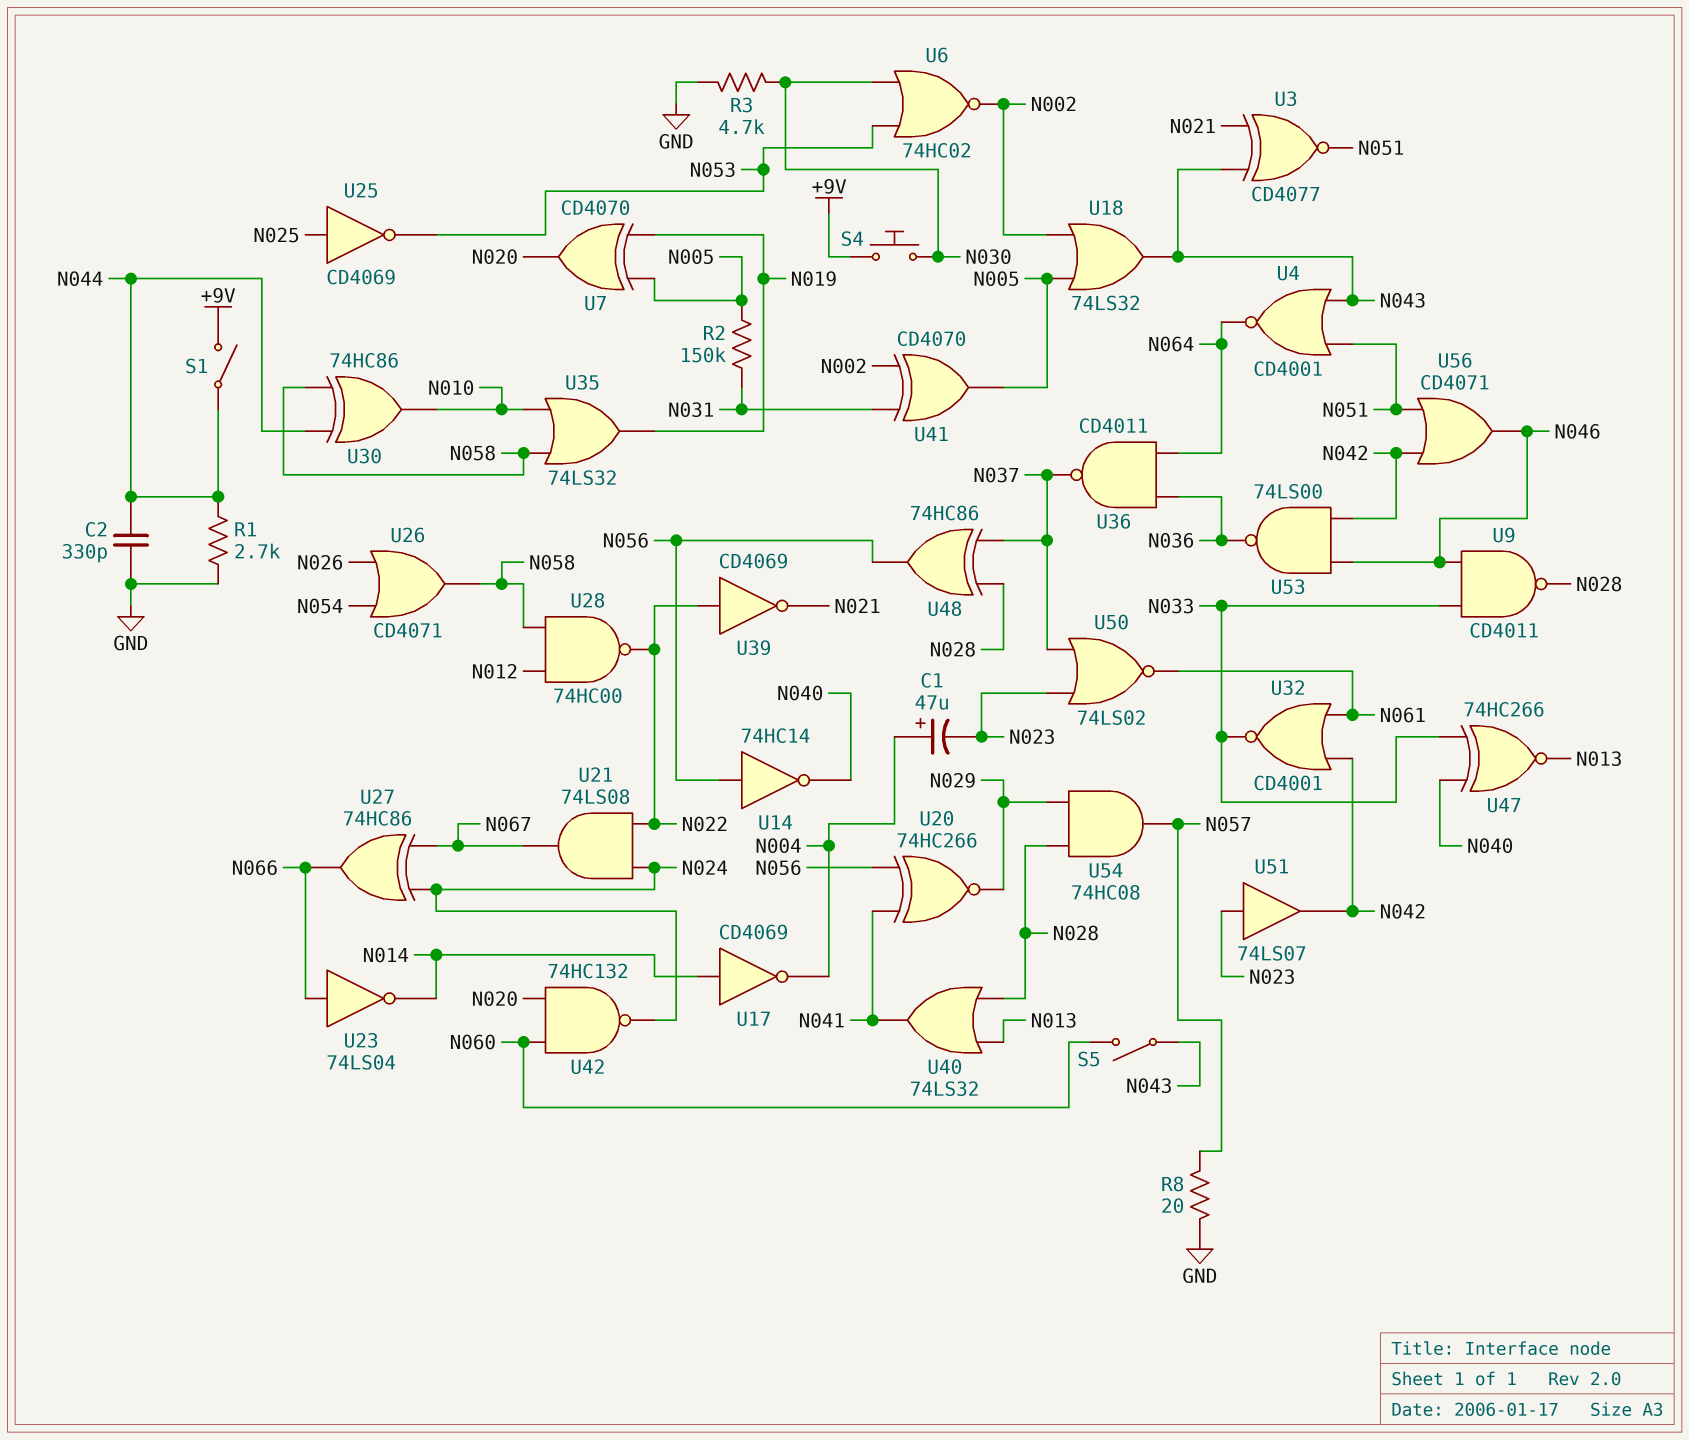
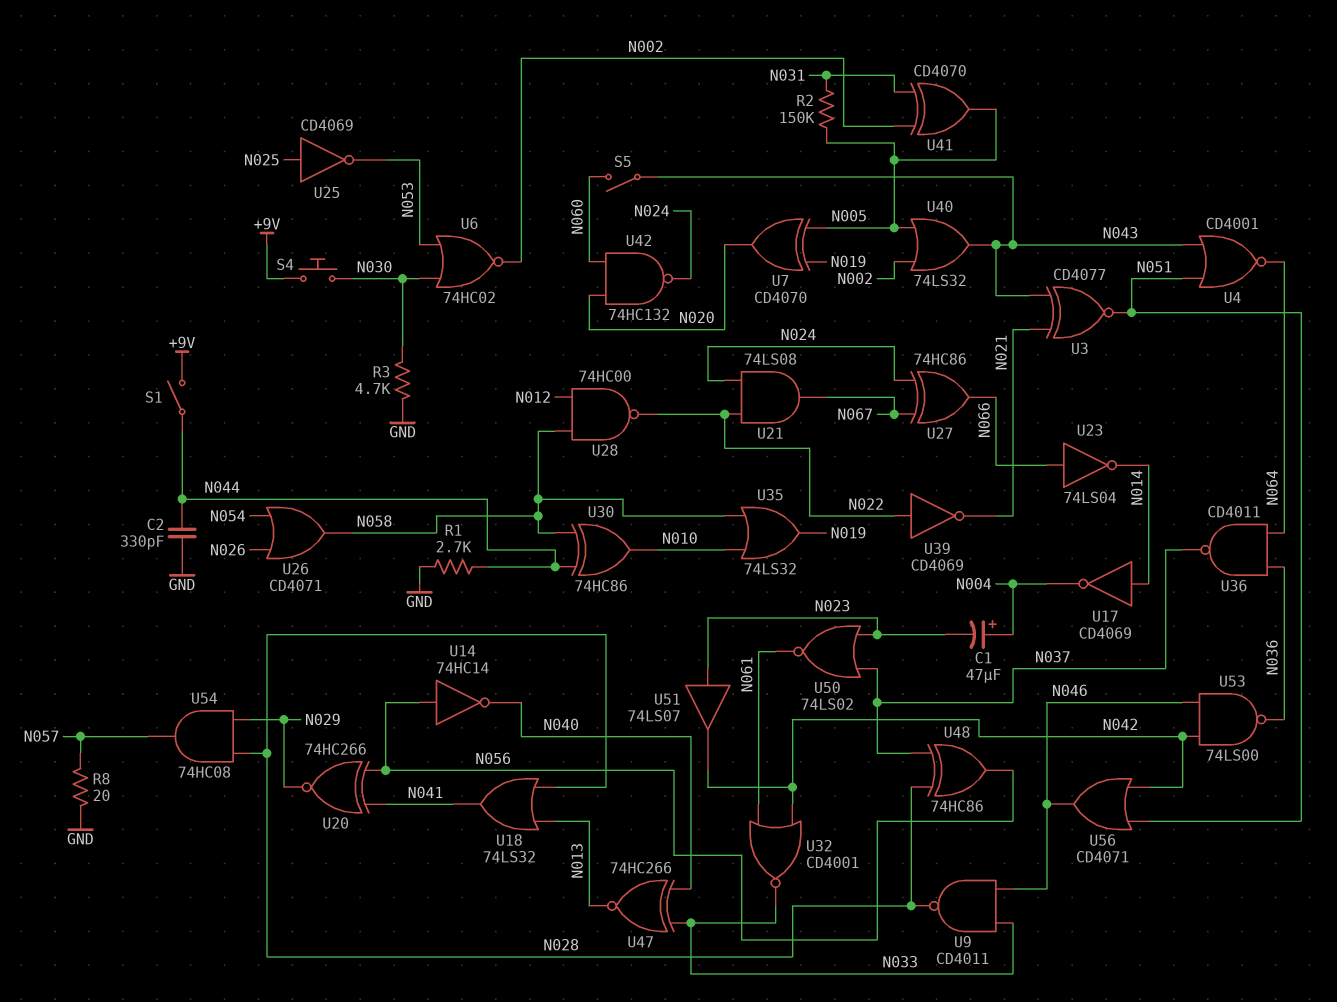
U18: OR 74LS32 (in N002, in N005, out N043) -> OR 74LS32 (in N013, in N028, out N041)
U40: OR 74LS32 (in N013, in N028, out N041) -> OR 74LS32 (in N002, in N005, out N043)

